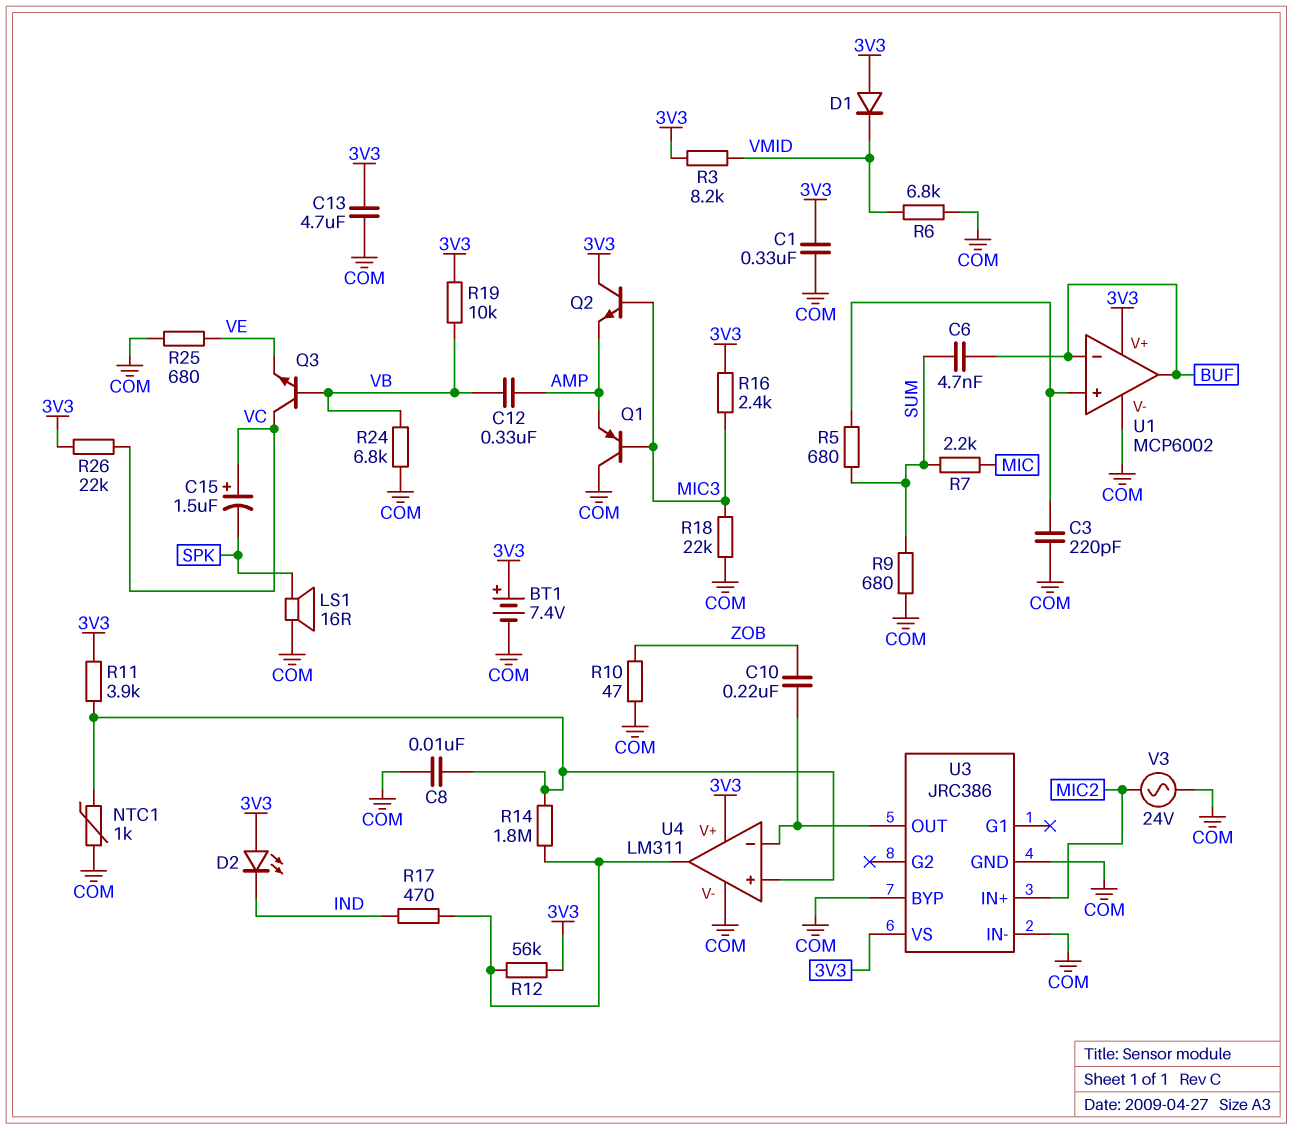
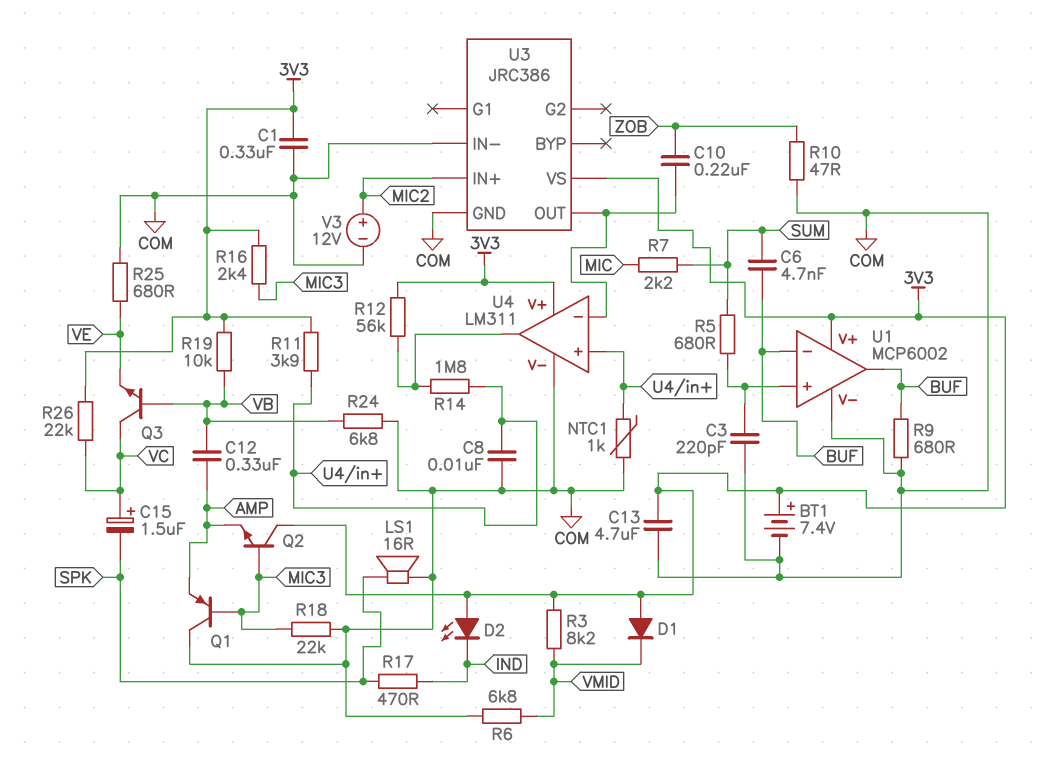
R9: 680 (COM, SUM) -> 680 (BUF, COM)
R17: 470 (IND, U4/out) -> 470 (IND, SPK)
U3 pin BYP: COM -> none
V3: AC 24V (COM, MIC2) -> 12V (plus MIC2, minus COM)

